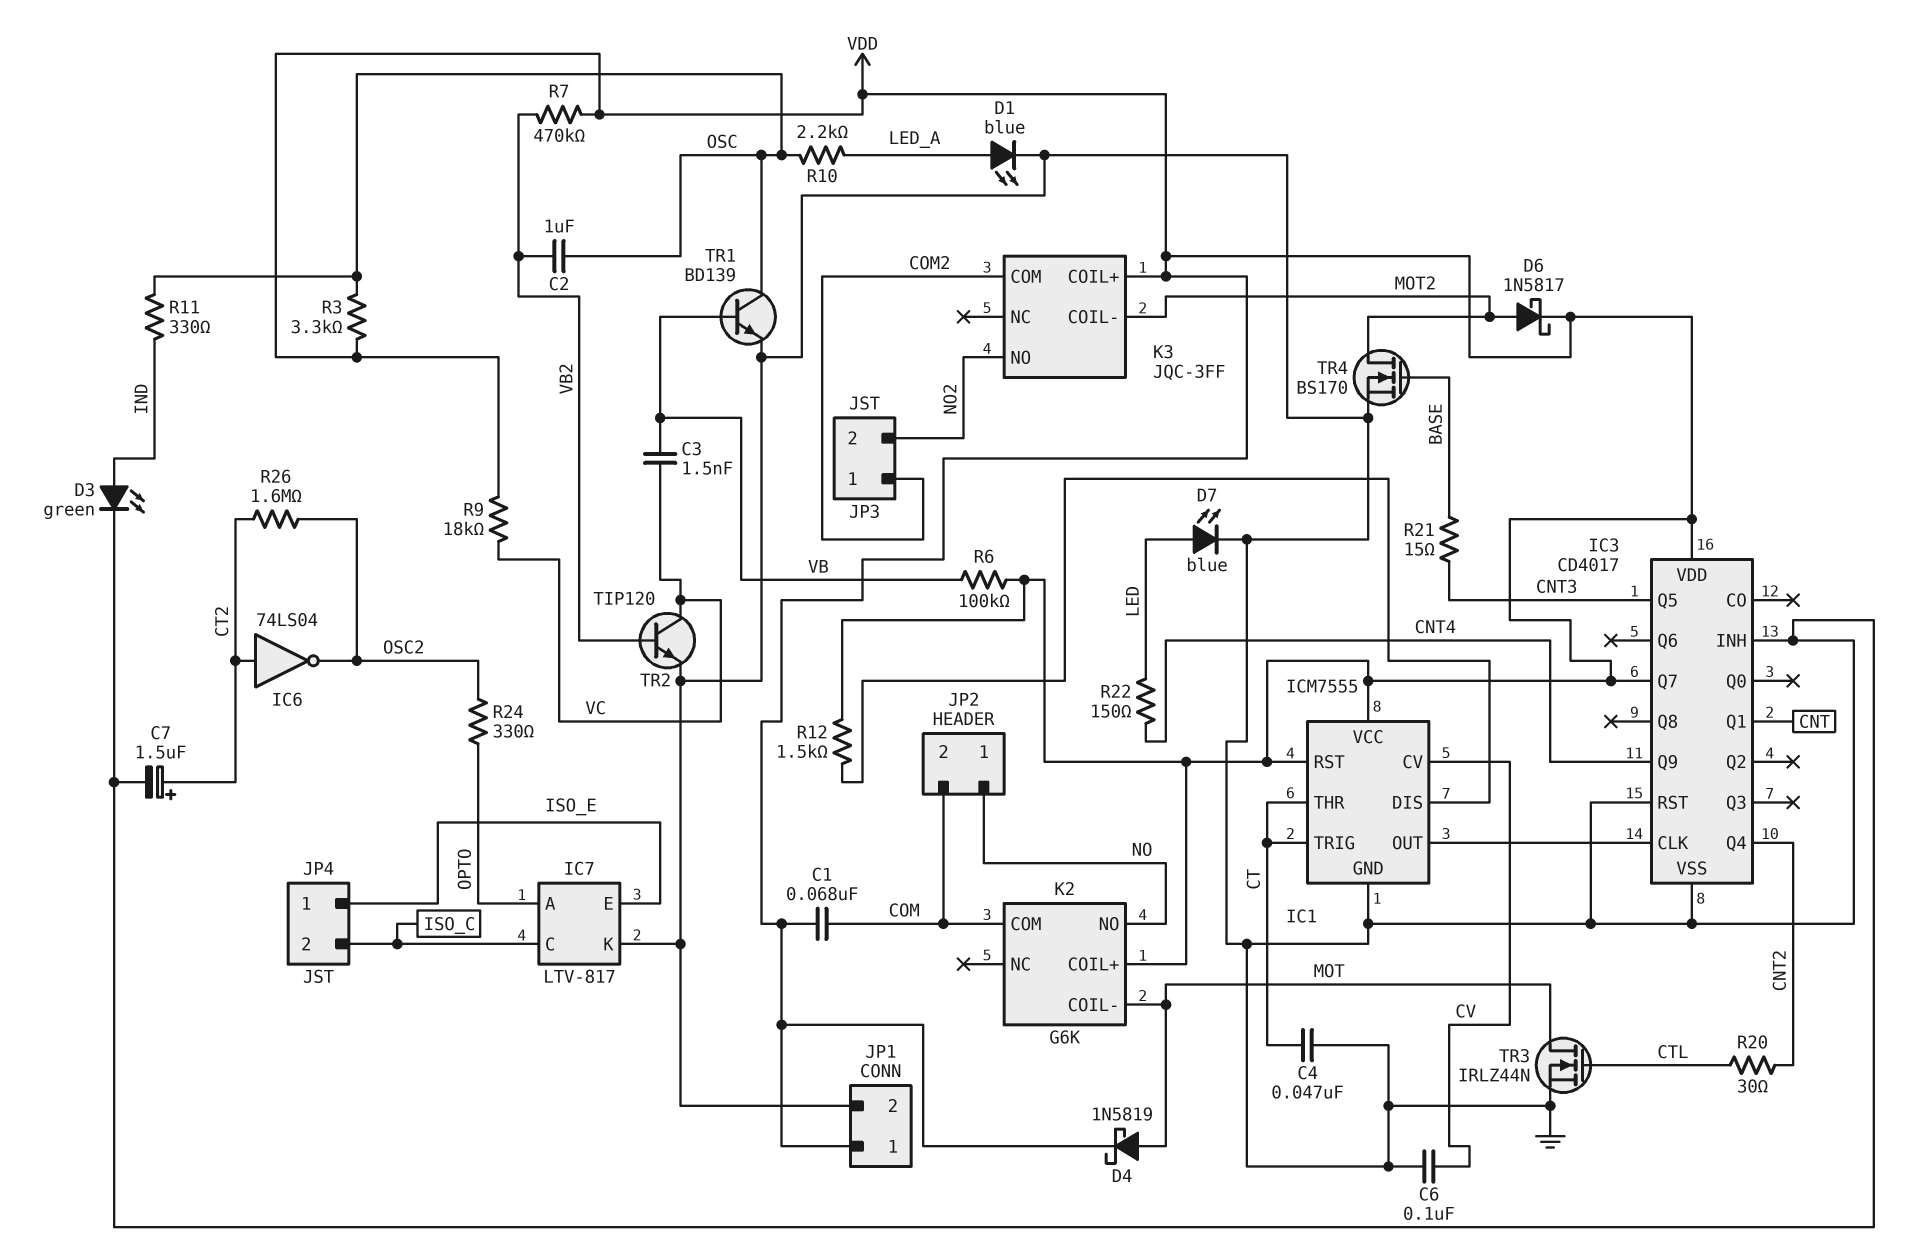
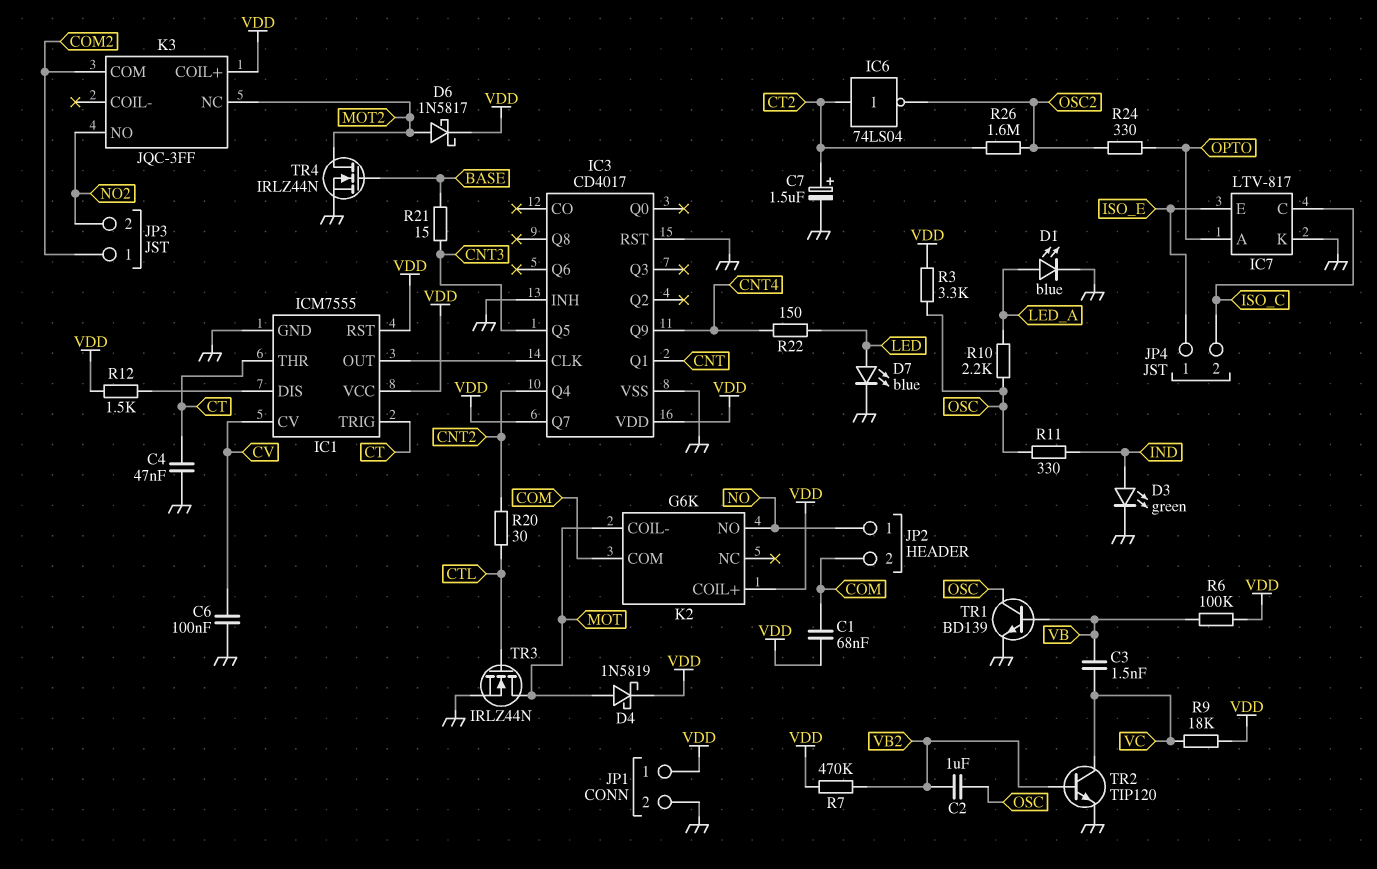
K3 pin COIL-: MOT2 -> none
K3 pin NC: none -> MOT2
TR4: NMOS BS170 (G BASE, D MOT2, S GND) -> NMOS IRLZ44N (G BASE, D MOT2, S GND)

